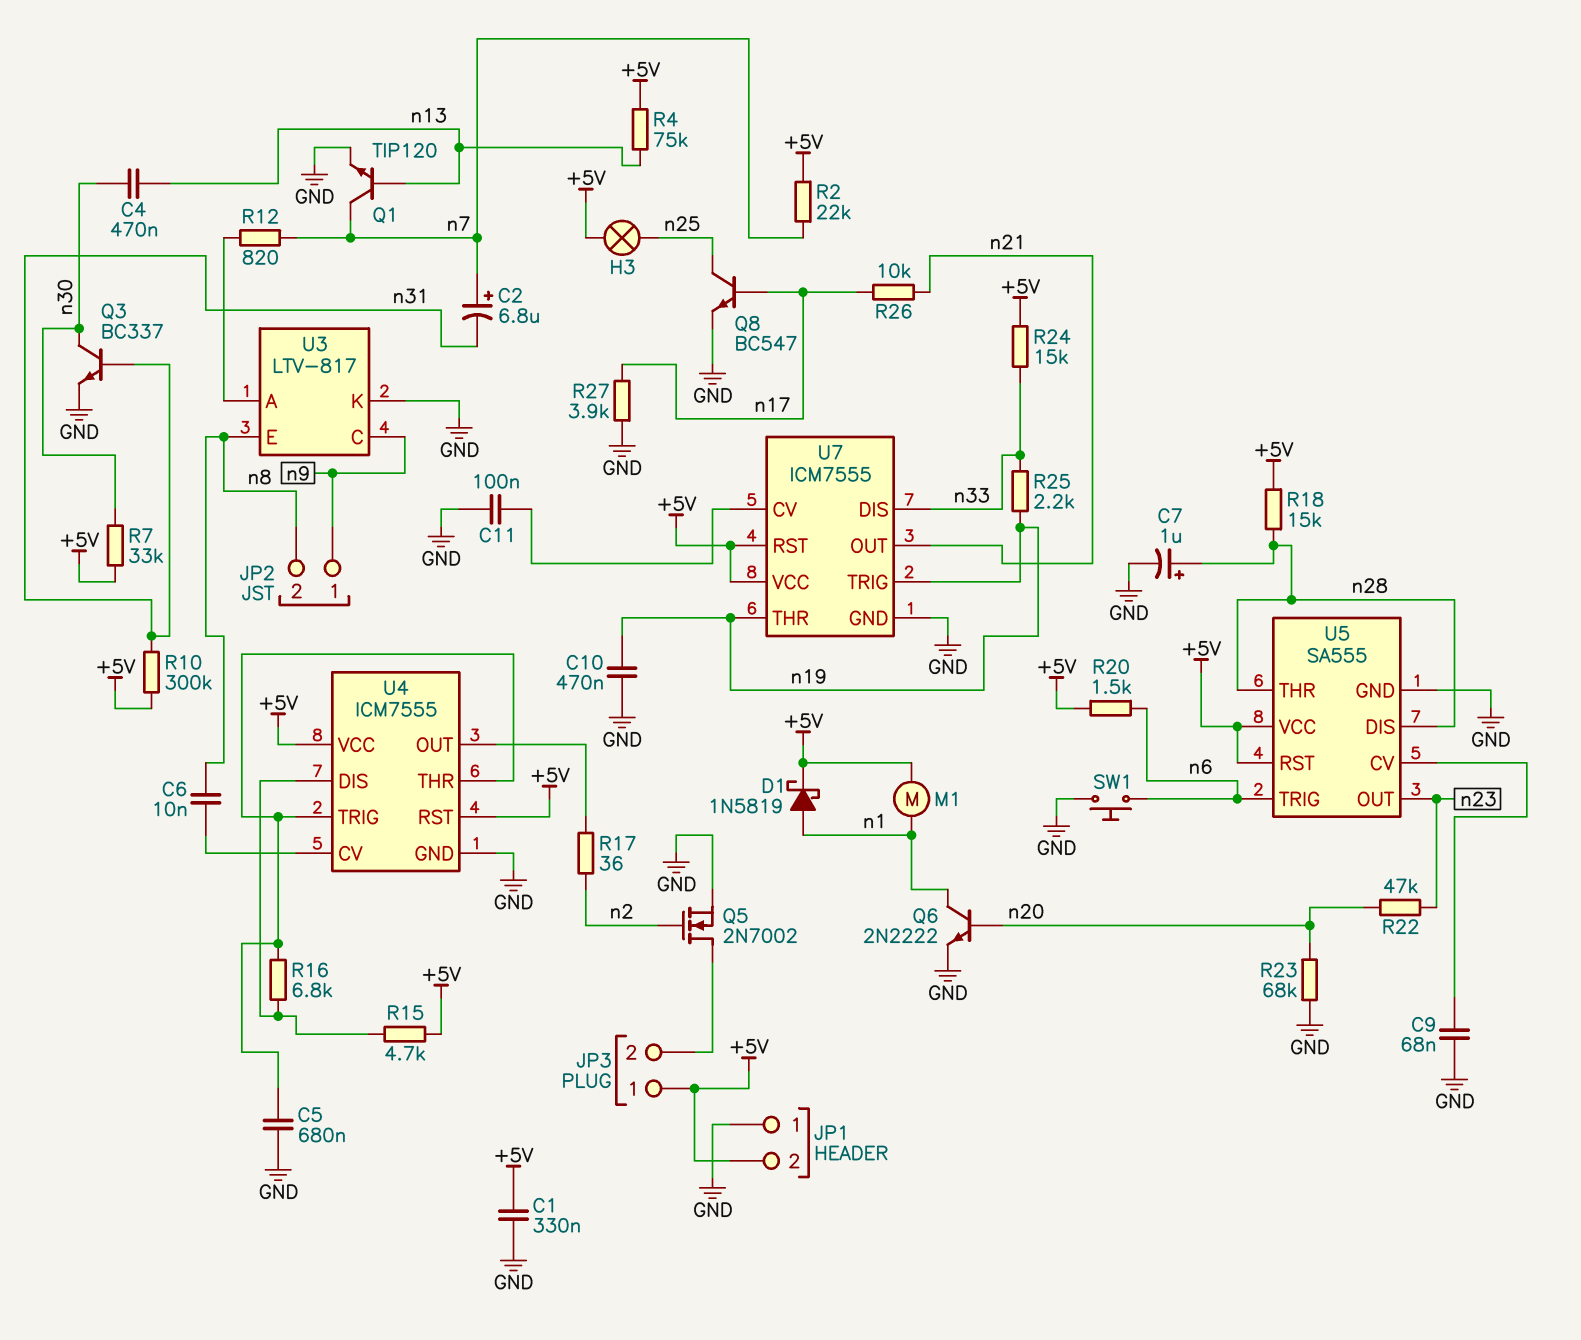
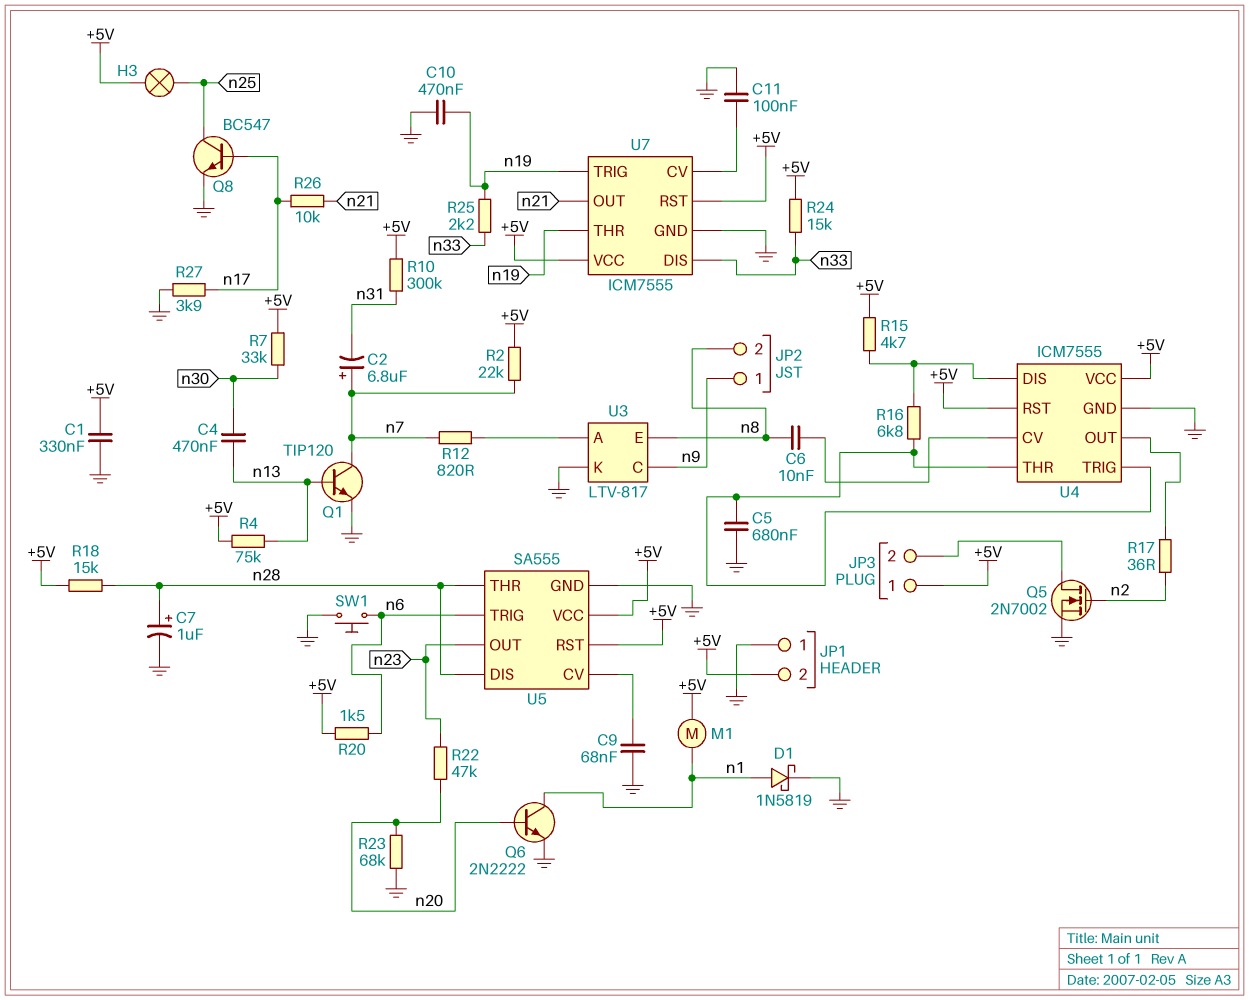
D1: schottky 1N5819 (A n1, K +5V) -> schottky 1N5819 (A n1, K GND)
Q3: NPN BC337 (B n31, C n30, E GND) -> none

